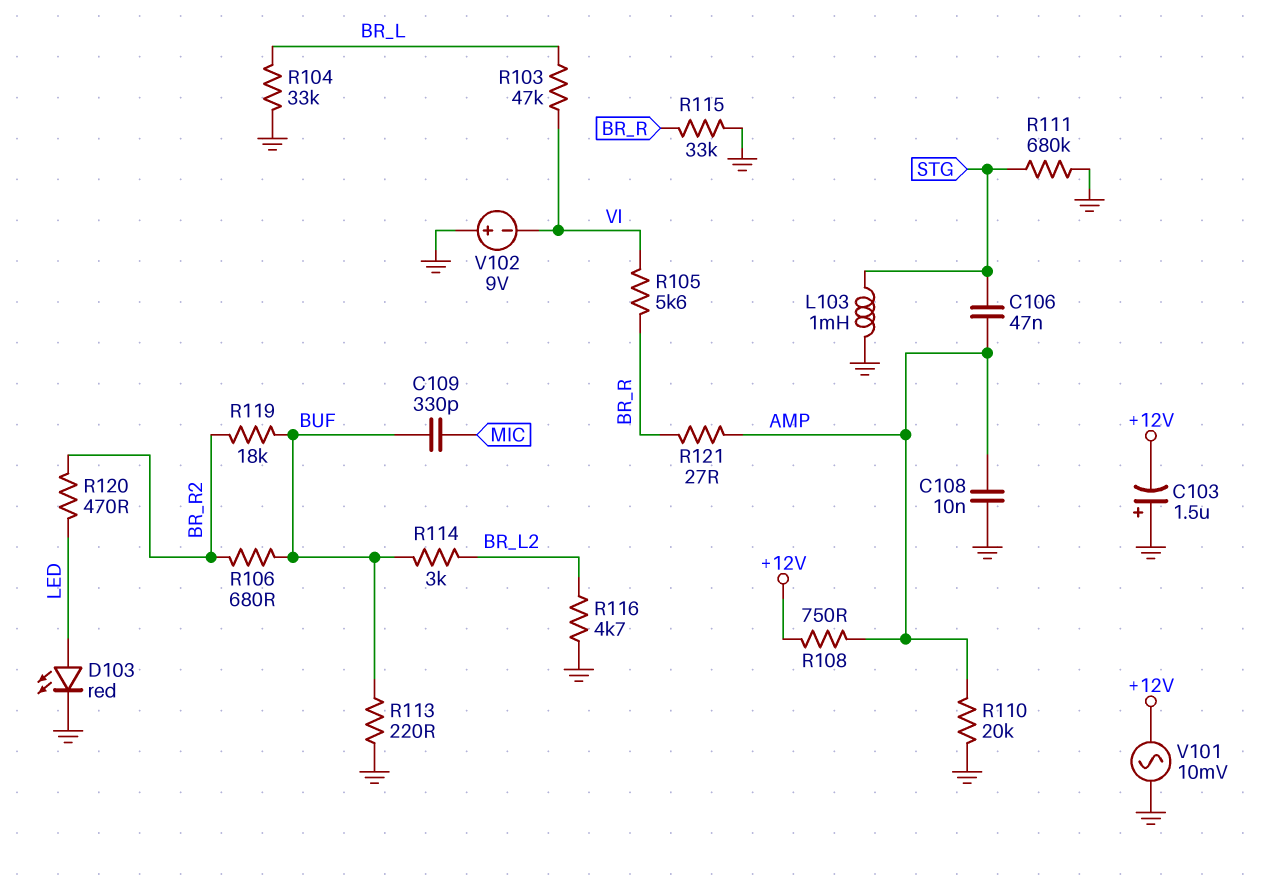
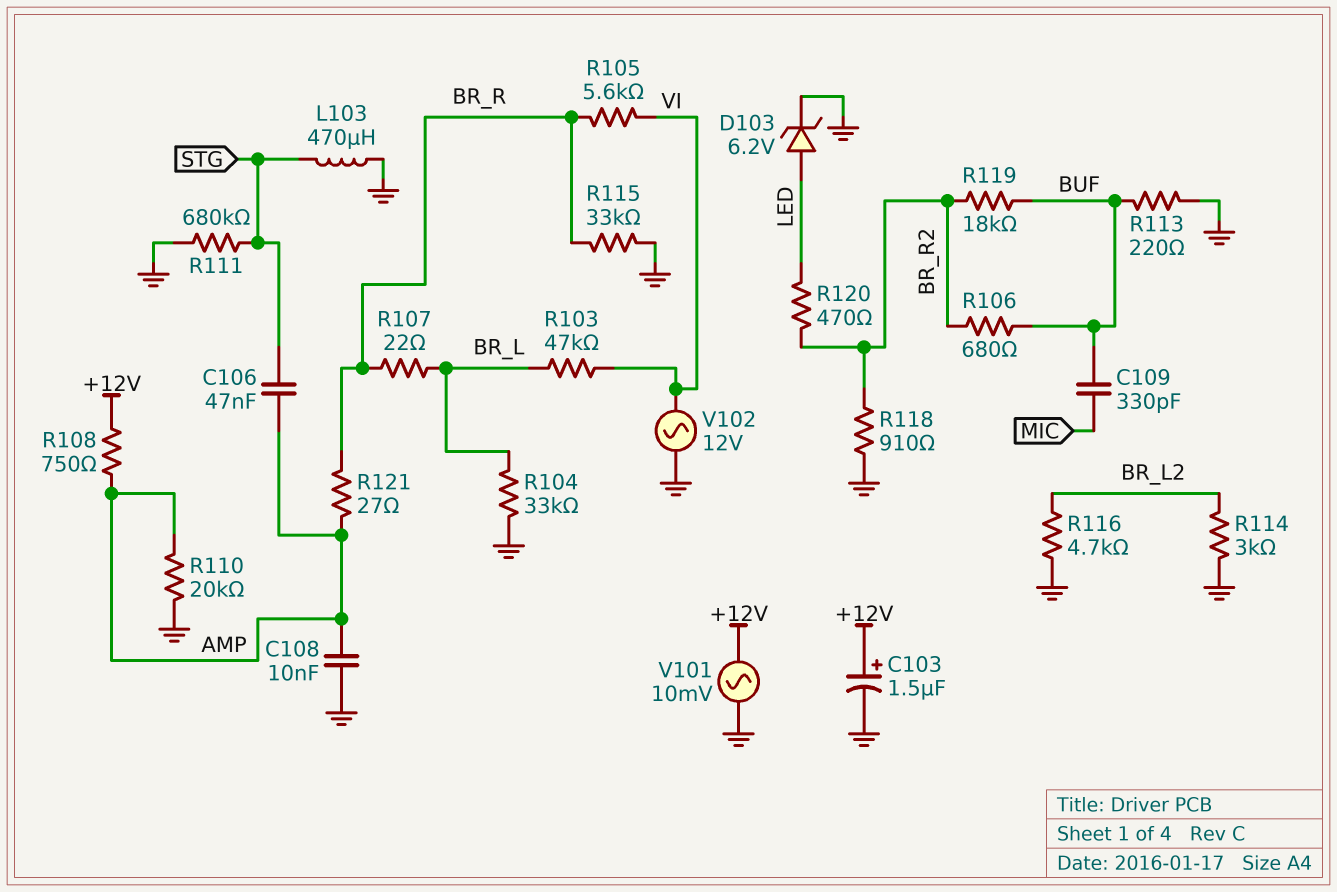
C103: 1.5uF (plus GND, minus +12V) -> 1.5uF (plus +12V, minus GND)
D103: LED red (A LED, K GND) -> zener 6.2V (A LED, K GND)
L103: 1mH (GND, STG) -> 470uH (GND, STG)
R107: none -> 22 (BR_L, BR_R)
R114: 3k (BR_L2, BUF) -> 3k (BR_L2, GND)
R118: none -> 910 (BR_R2, GND)
V102: 9V (plus GND, minus VI) -> AC 12V (GND, VI)

